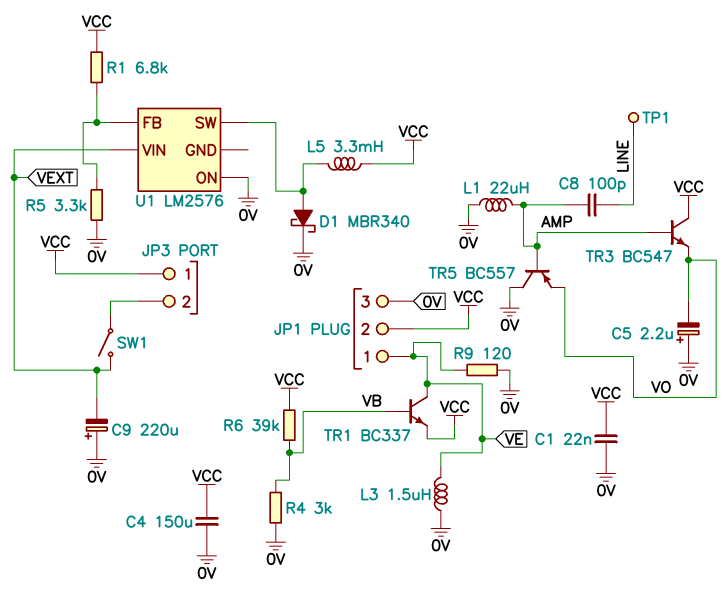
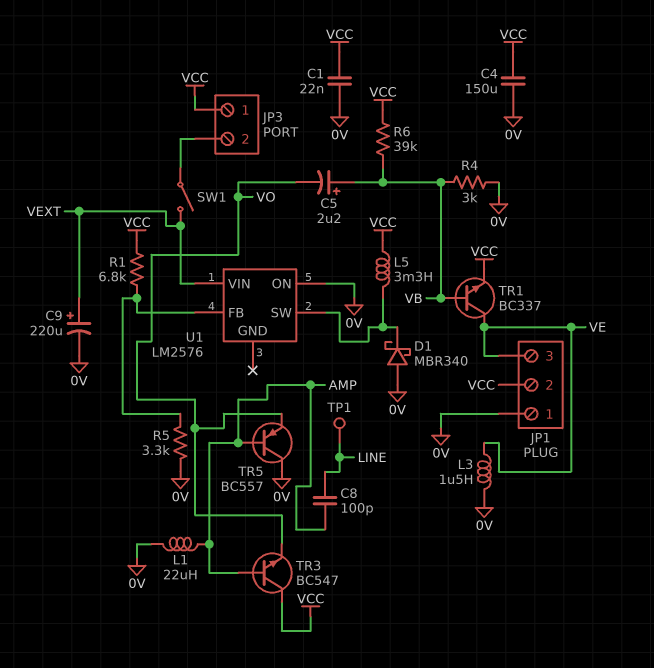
C5: 2.2uF (plus 0V, minus VO) -> 2.2uF (plus VB, minus VO)
C9: 220uF (plus 0V, minus VEXT) -> 220uF (plus VEXT, minus 0V)
D1: schottky MBR340 (A U1/SW, K 0V) -> schottky MBR340 (A 0V, K U1/SW)
JP1 pin 1: VE -> 0V
JP1 pin 3: 0V -> VE
R9: 120 (0V, VE) -> none

